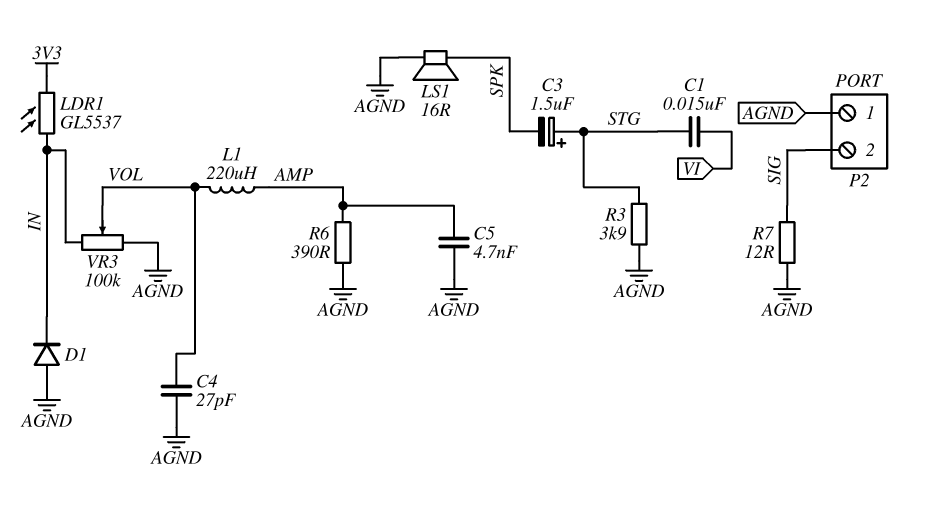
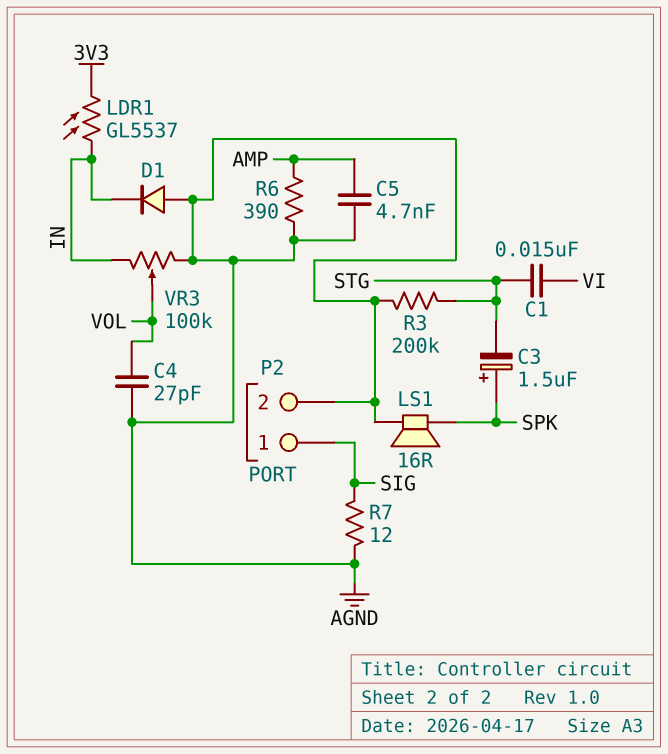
C3: 1.5uF (plus STG, minus SPK) -> 1.5uF (plus SPK, minus STG)
L1: 220uH (AMP, VOL) -> none
P2 pin 1: AGND -> SIG
P2 pin 2: SIG -> AGND
R3: 3.9k (AGND, STG) -> 200k (AGND, STG)

